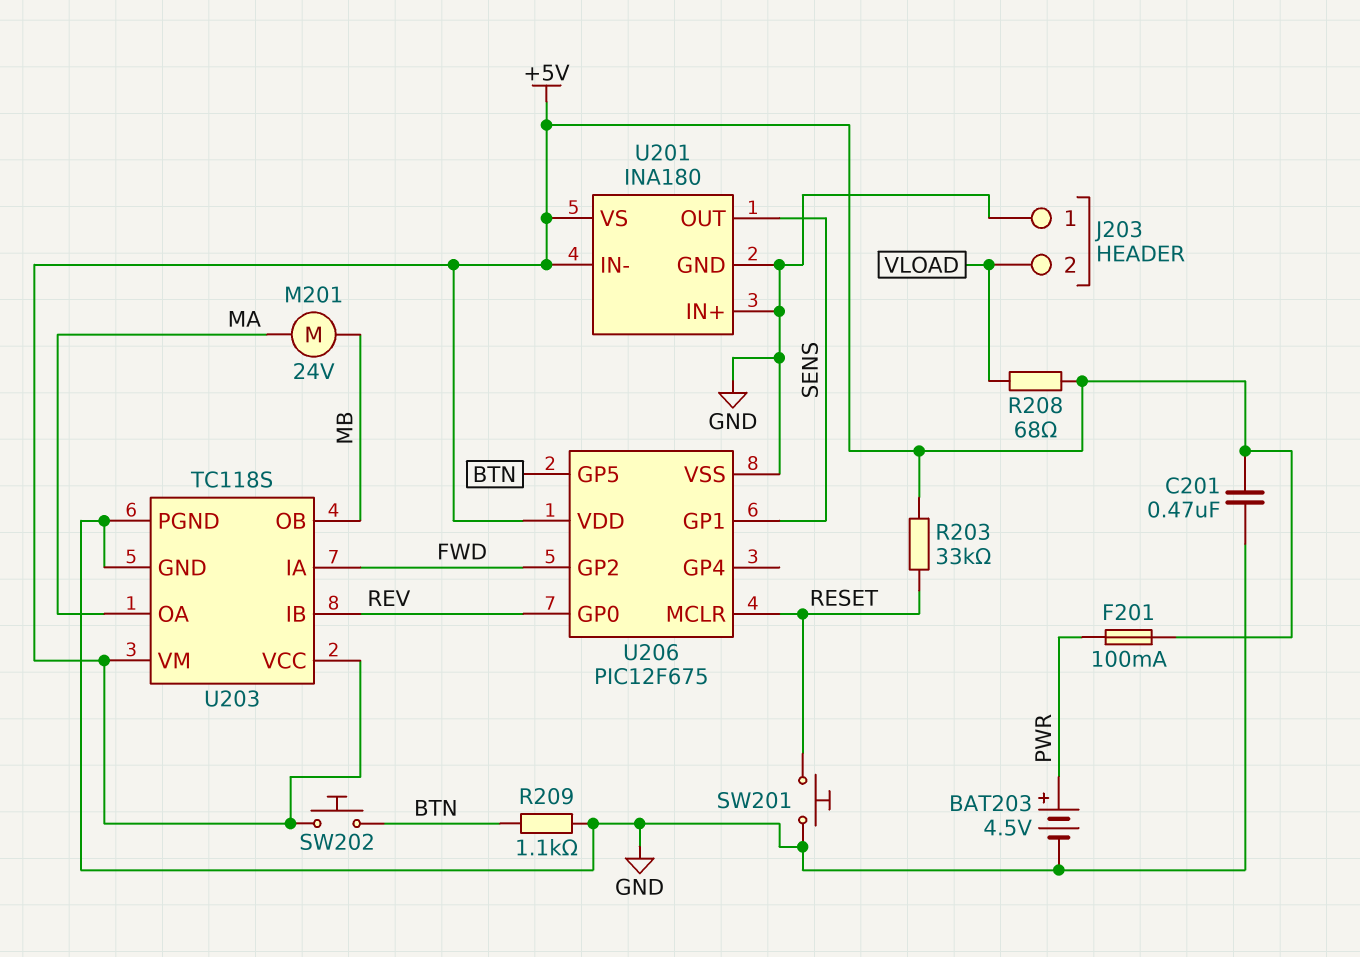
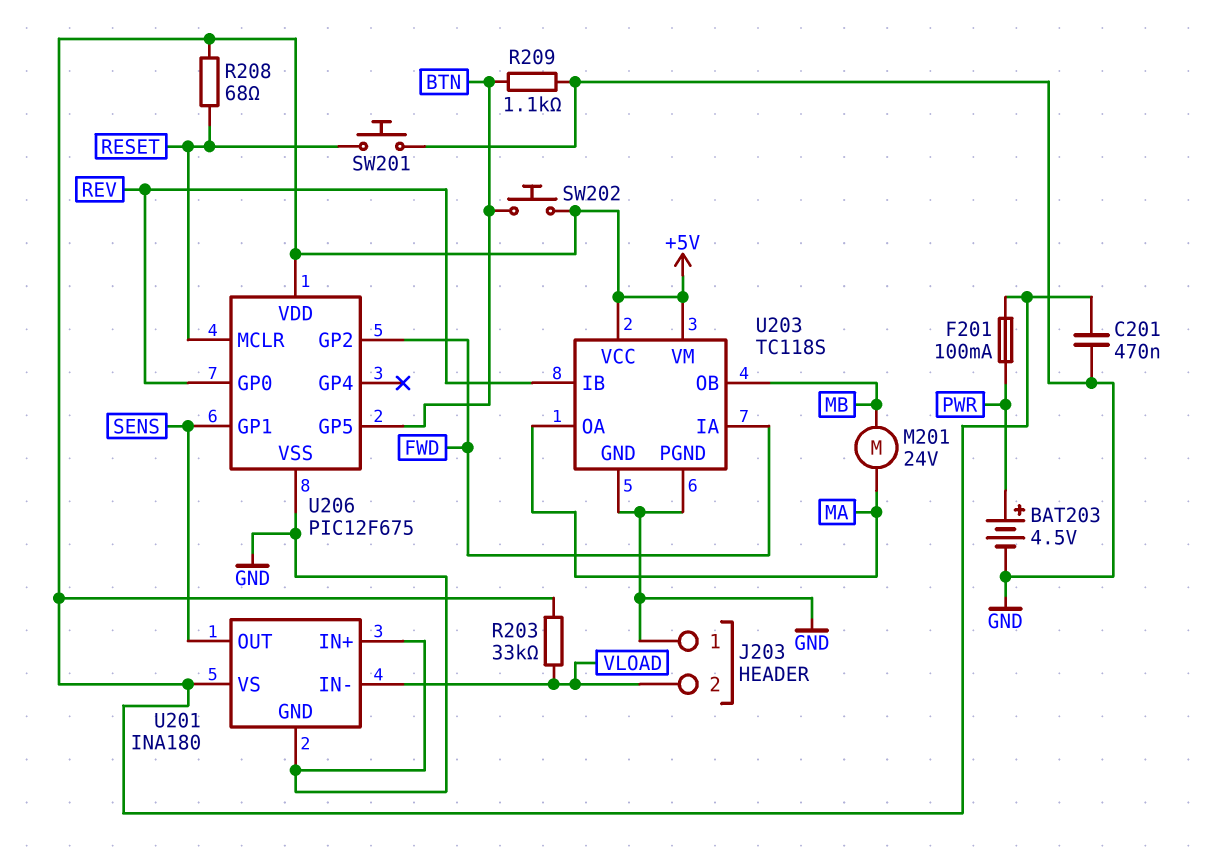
R203: 33k (+5V, RESET) -> 33k (+5V, VLOAD)
R208: 68 (+5V, VLOAD) -> 68 (+5V, RESET)
U201 pin IN-: +5V -> VLOAD

